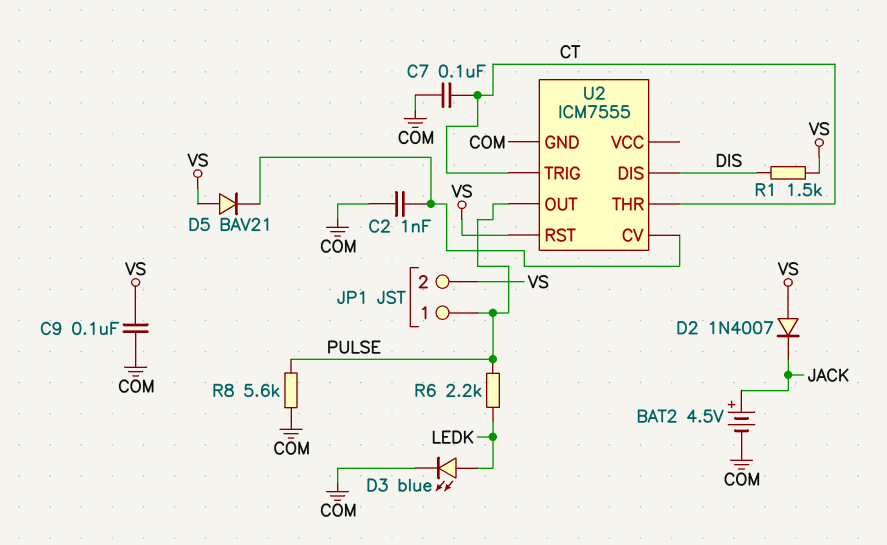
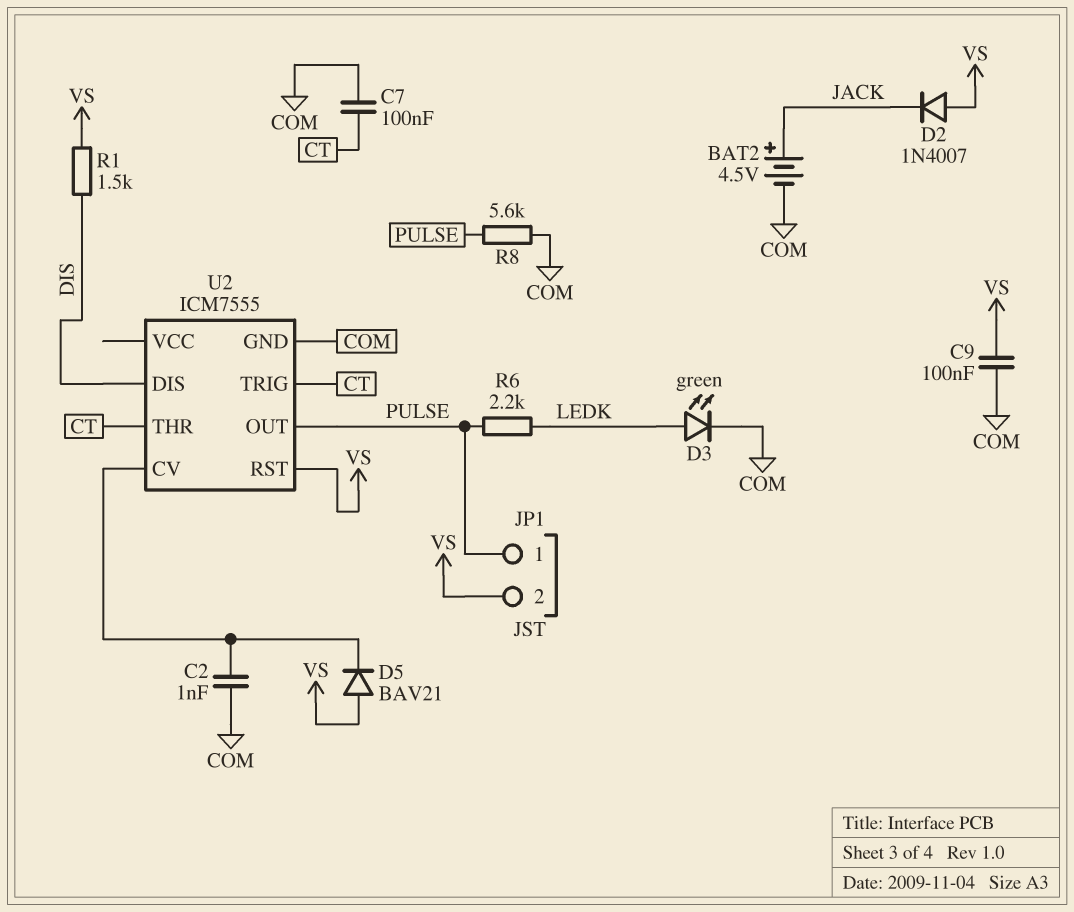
D3: LED blue (A LEDK, K COM) -> LED green (A LEDK, K COM)

